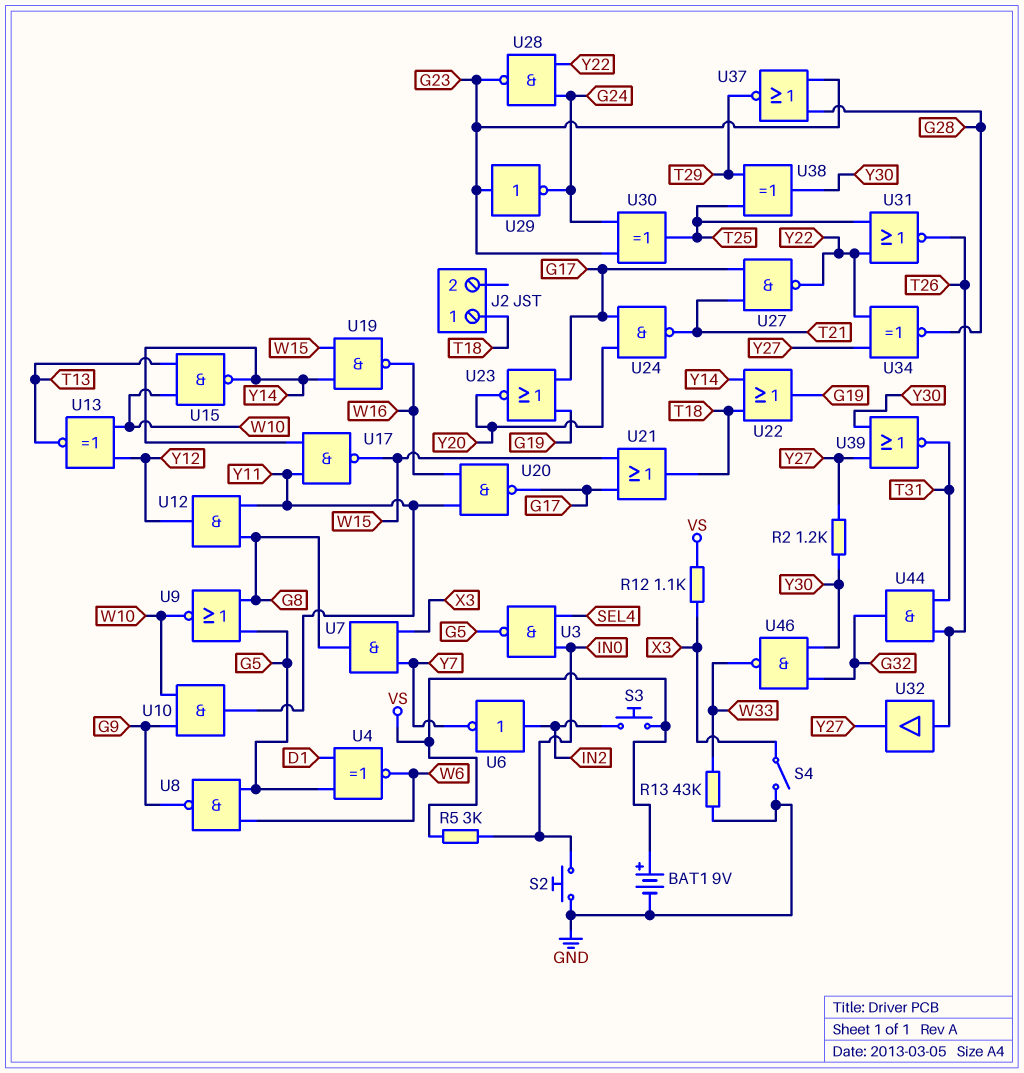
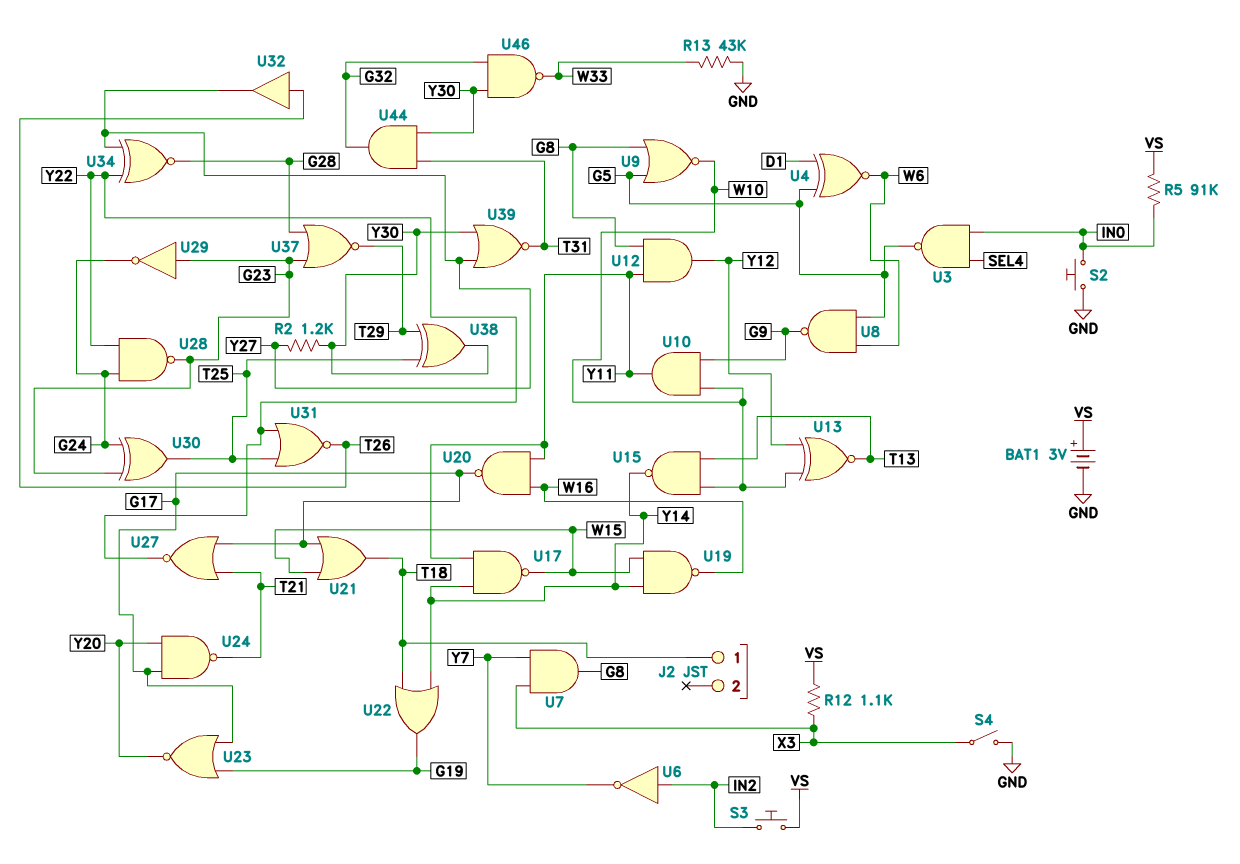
BAT1: 9V (plus VS, minus GND) -> 3V (plus VS, minus GND)
R5: 3k (IN0, VS) -> 91k (IN0, VS)
U27: NAND (in G17, in T21, out Y22) -> NOR (in G17, in T21, out Y22)
U44: AND (in T26, in T31, out G32) -> AND (in T31, in Y30, out G32)

